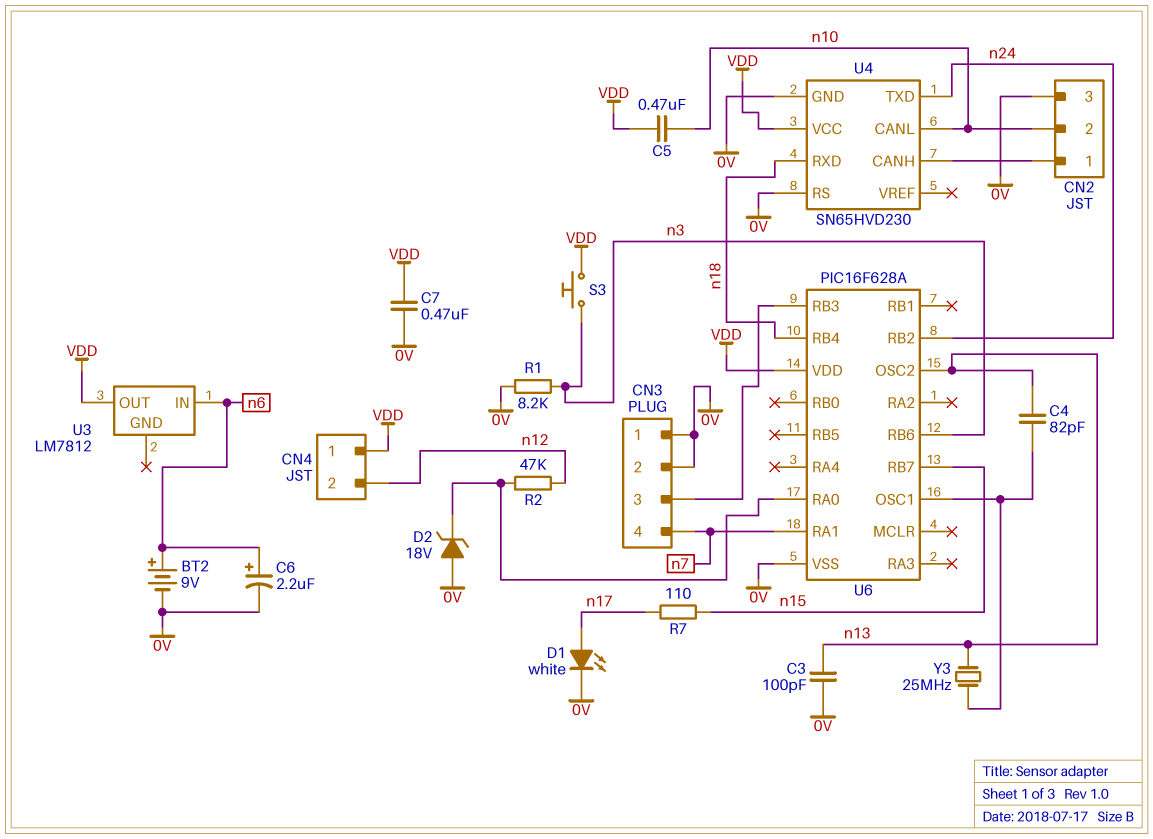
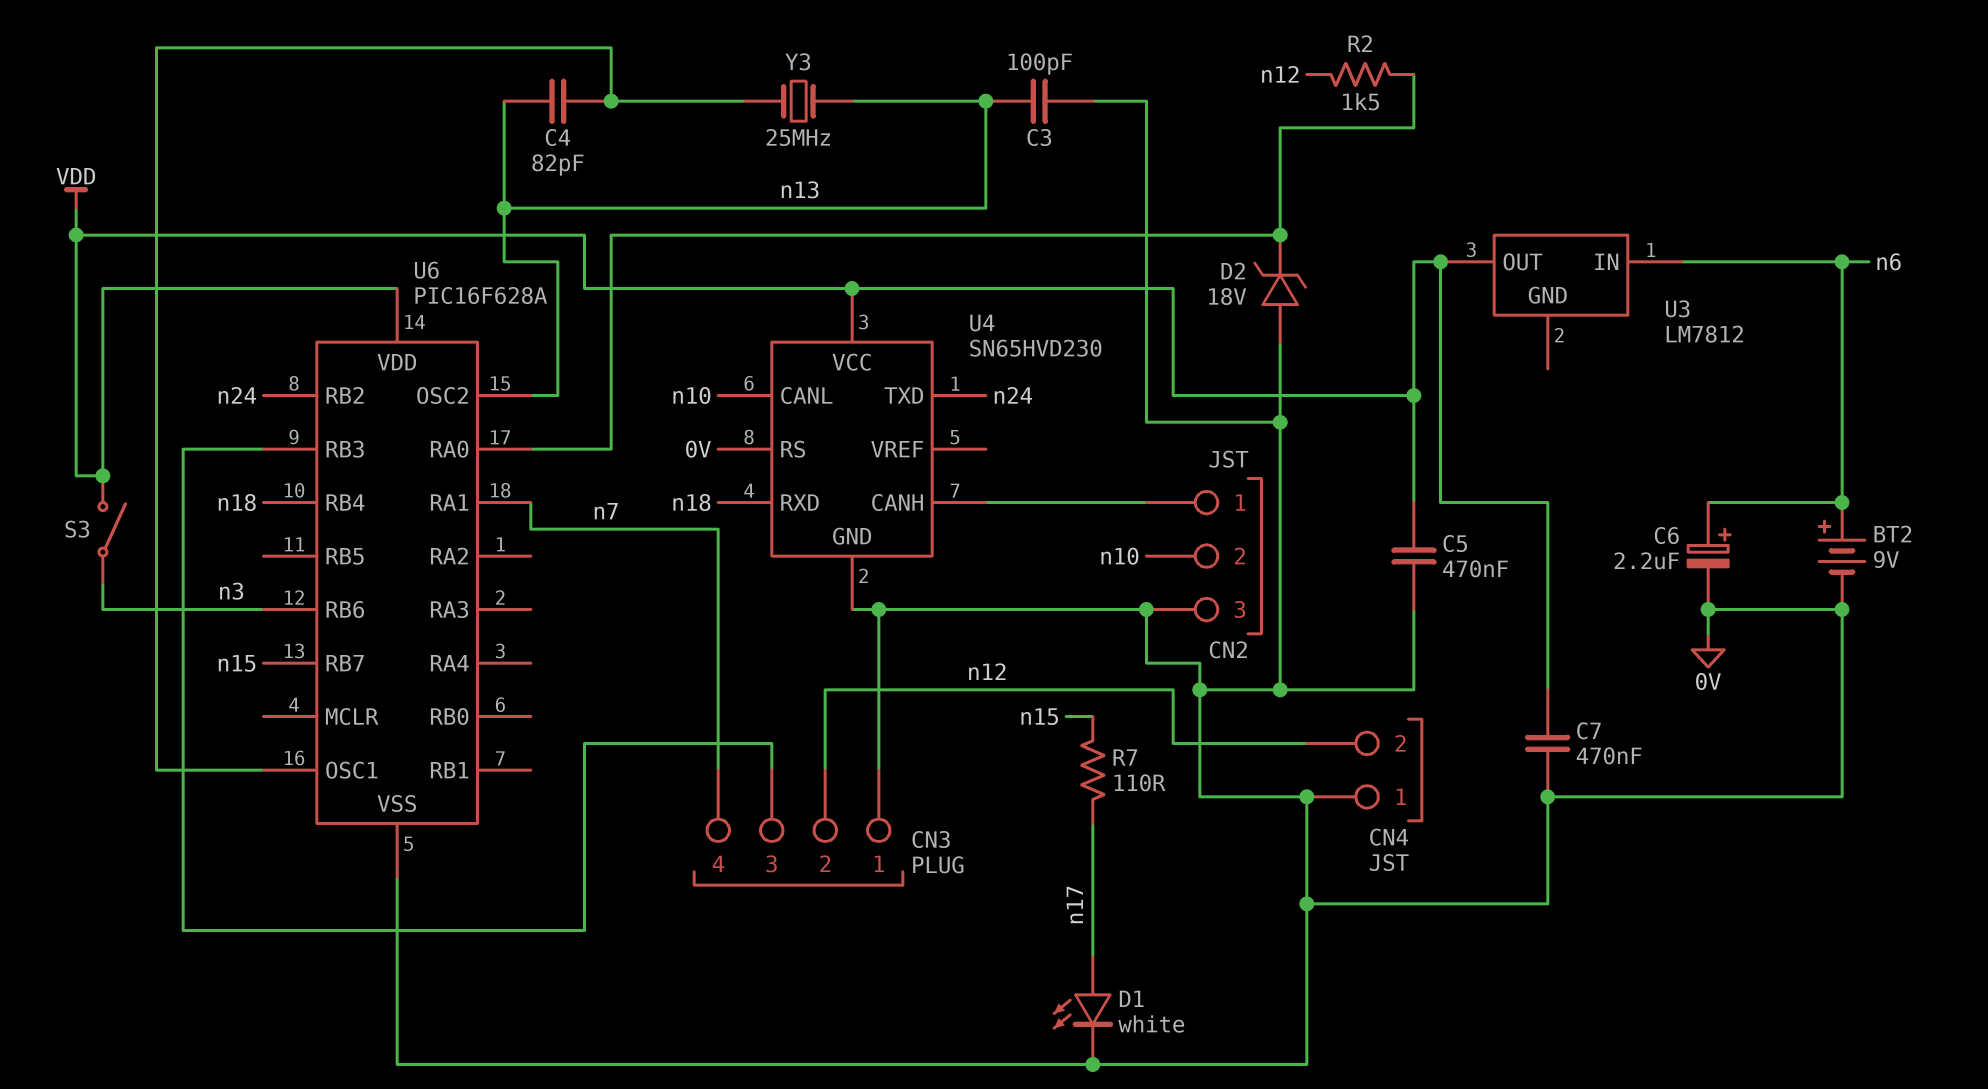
C5: 470nF (VDD, n10) -> 470nF (0V, VDD)
CN3 pin 2: 0V -> n12
CN4 pin 1: VDD -> 0V
R1: 8.2k (0V, n3) -> none
R2: 47k (U6/RA0, n12) -> 1.5k (U6/RA0, n12)
S3: button (VDD, n3) -> switch (VDD, n3)

